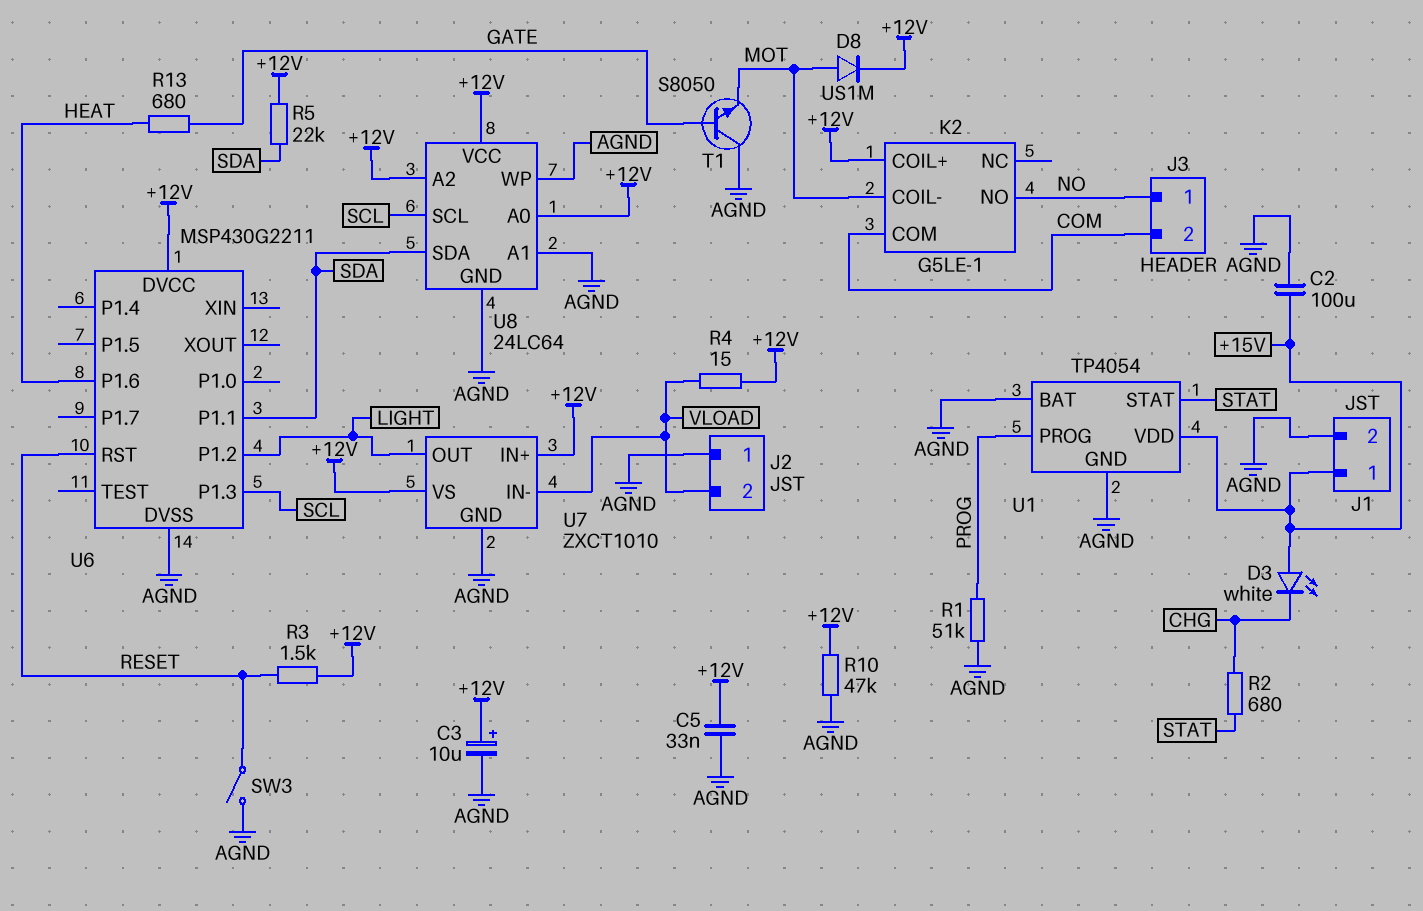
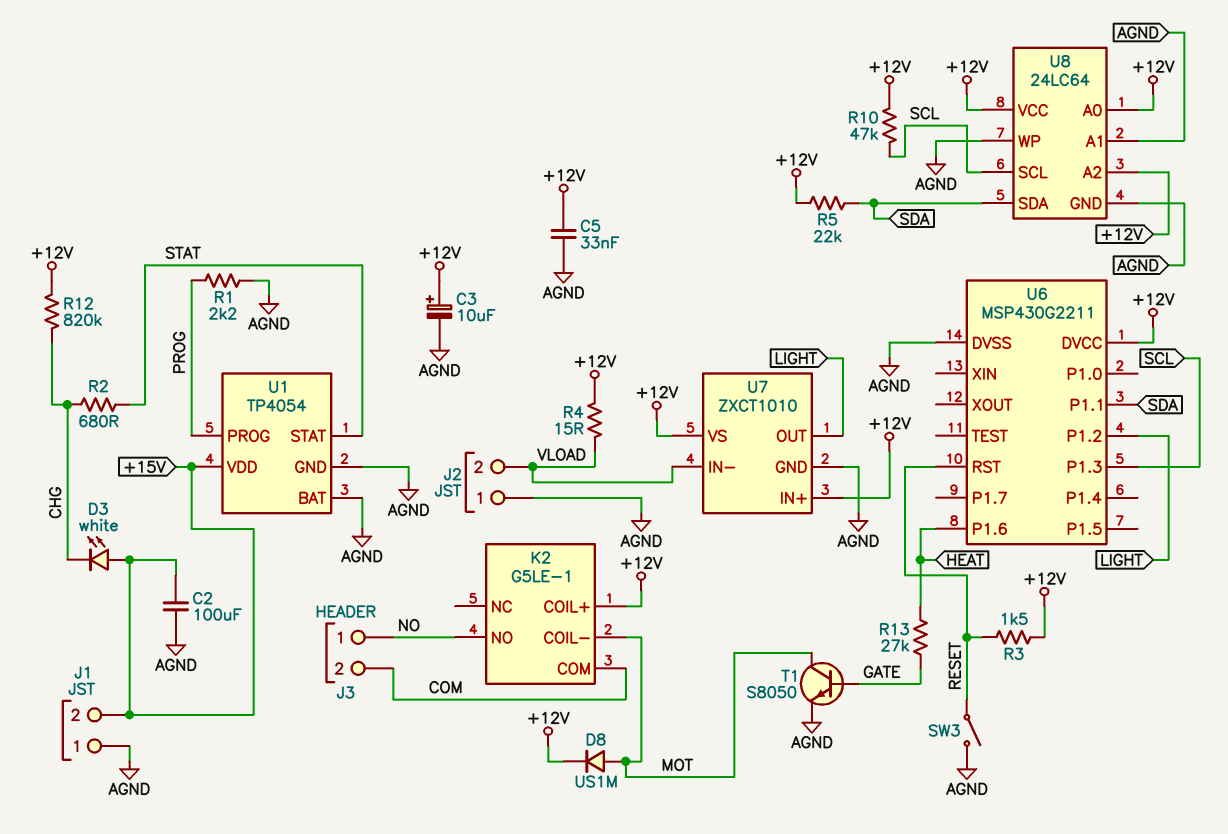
J1 pin 1: +15V -> AGND
J1 pin 2: AGND -> +15V
R1: 51k (AGND, PROG) -> 2.2k (AGND, PROG)
R10: 47k (+12V, AGND) -> 47k (+12V, SCL)
R12: none -> 820k (+12V, CHG)
R13: 680 (GATE, HEAT) -> 27k (GATE, HEAT)
T1: NPN S8050 (B GATE, C AGND, E MOT) -> NPN S8050 (B GATE, C MOT, E AGND)

